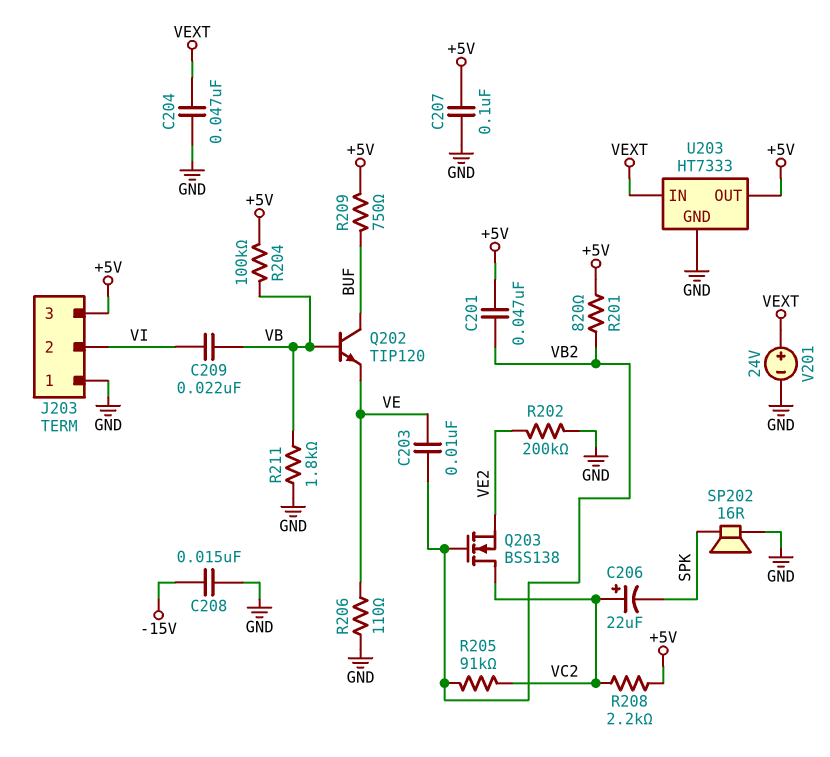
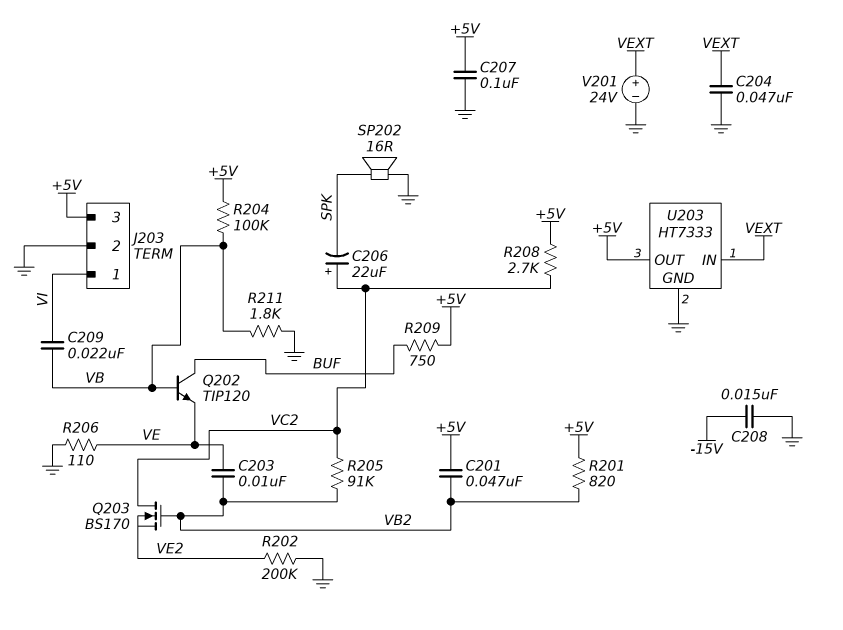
J203 pin 1: GND -> VI
J203 pin 2: VI -> GND
Q203: NMOS BSS138 (G VB2, D VC2, S VE2) -> NMOS BS170 (G VB2, D VC2, S VE2)
R208: 2.2k (+5V, VC2) -> 2.7k (+5V, VC2)

